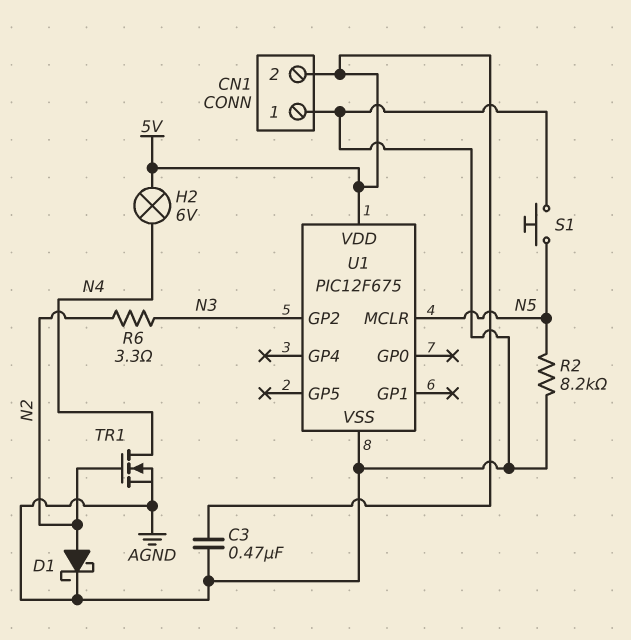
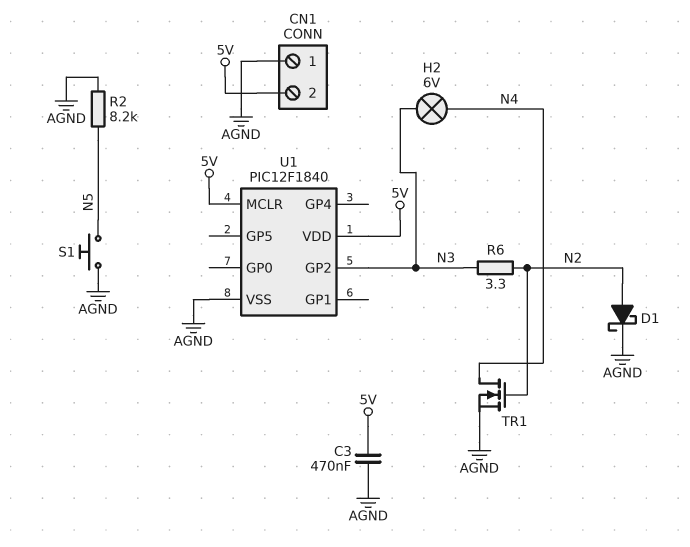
H2: lamp 6V (5V, N4) -> lamp 6V (N3, N4)
U1: PIC12F675 -> PIC12F1840
U1 pin MCLR: N5 -> 5V

